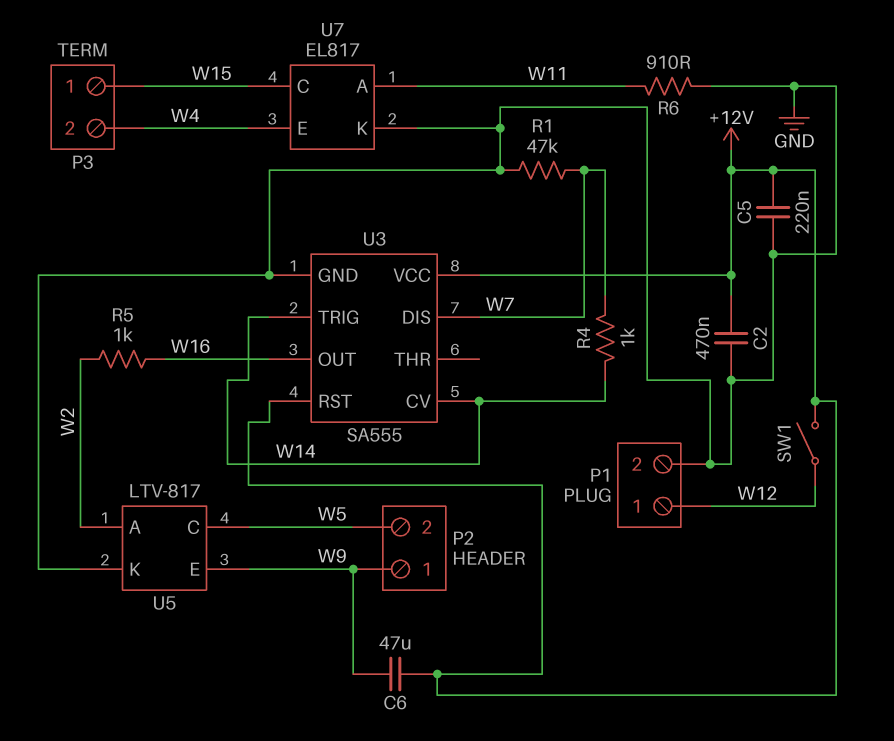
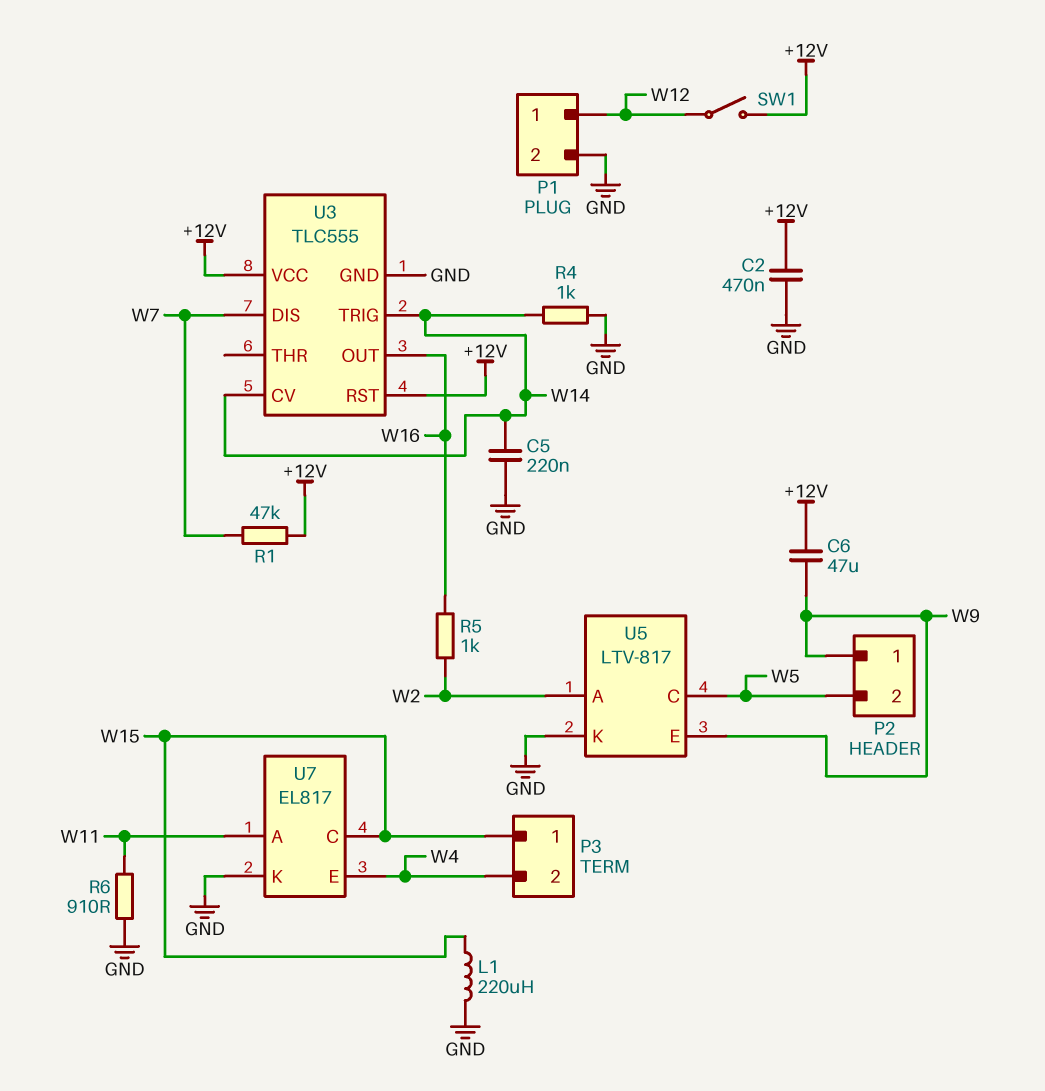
C5: 220nF (+12V, GND) -> 220nF (GND, W14)
L1: none -> 220uH (GND, W15)
R1: 47k (GND, W7) -> 47k (+12V, W7)
R4: 1k (W7, W14) -> 1k (GND, W14)
U3: SA555 -> TLC555

